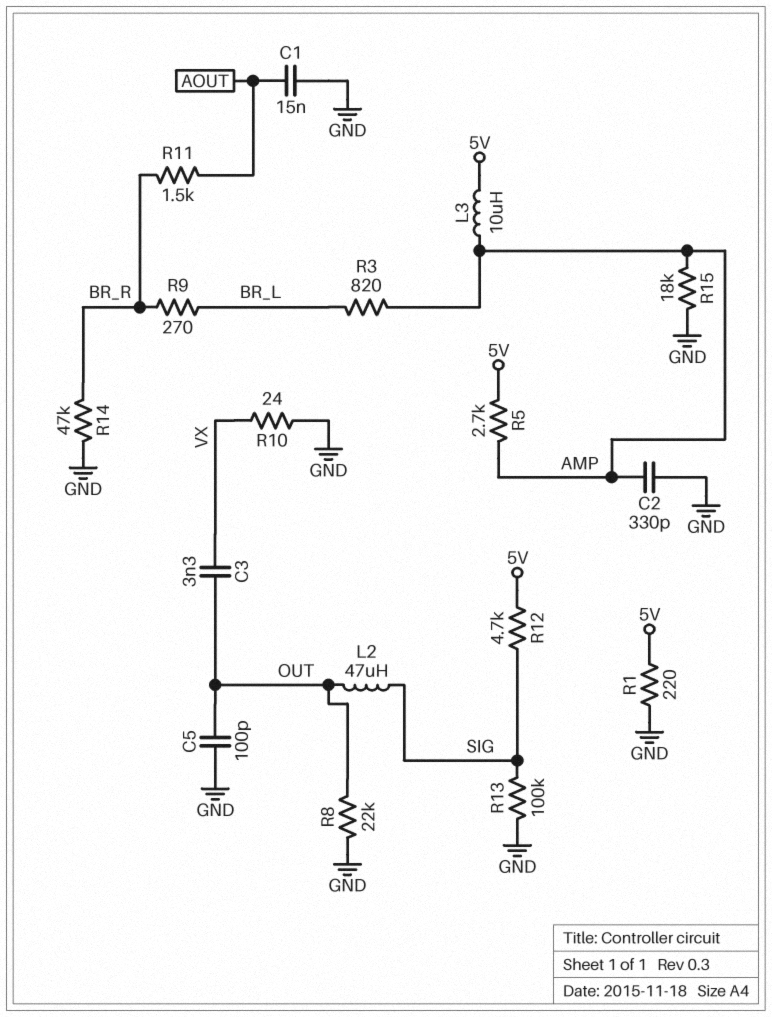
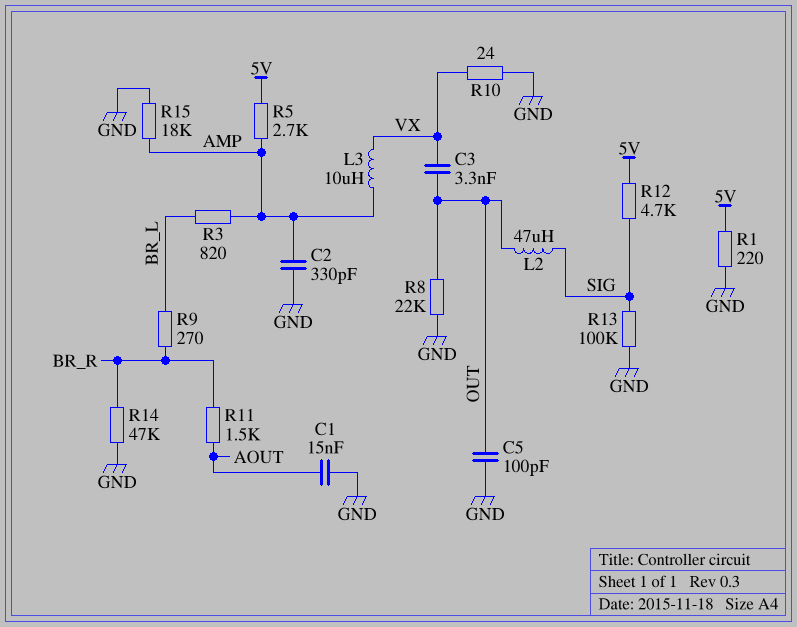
L3: 10uH (5V, AMP) -> 10uH (AMP, VX)

